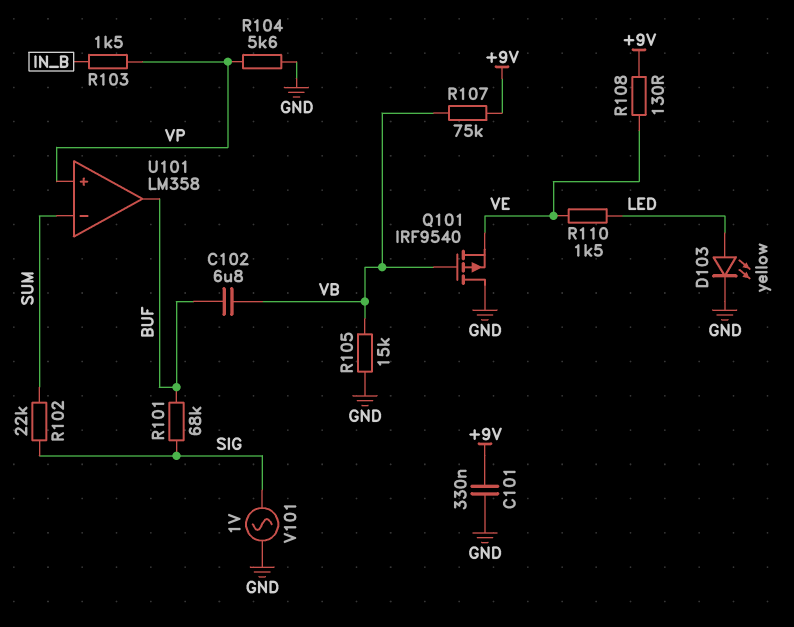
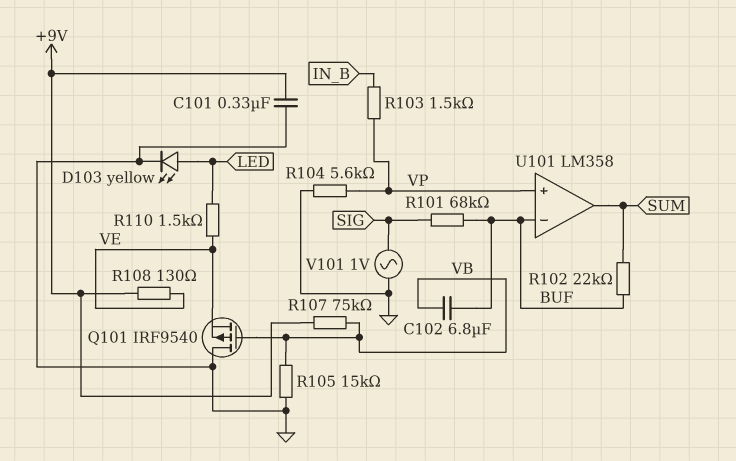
R102: 22k (SIG, SUM) -> 22k (BUF, SUM)
U101 pin in-: SUM -> BUF
U101 pin out: BUF -> SUM

